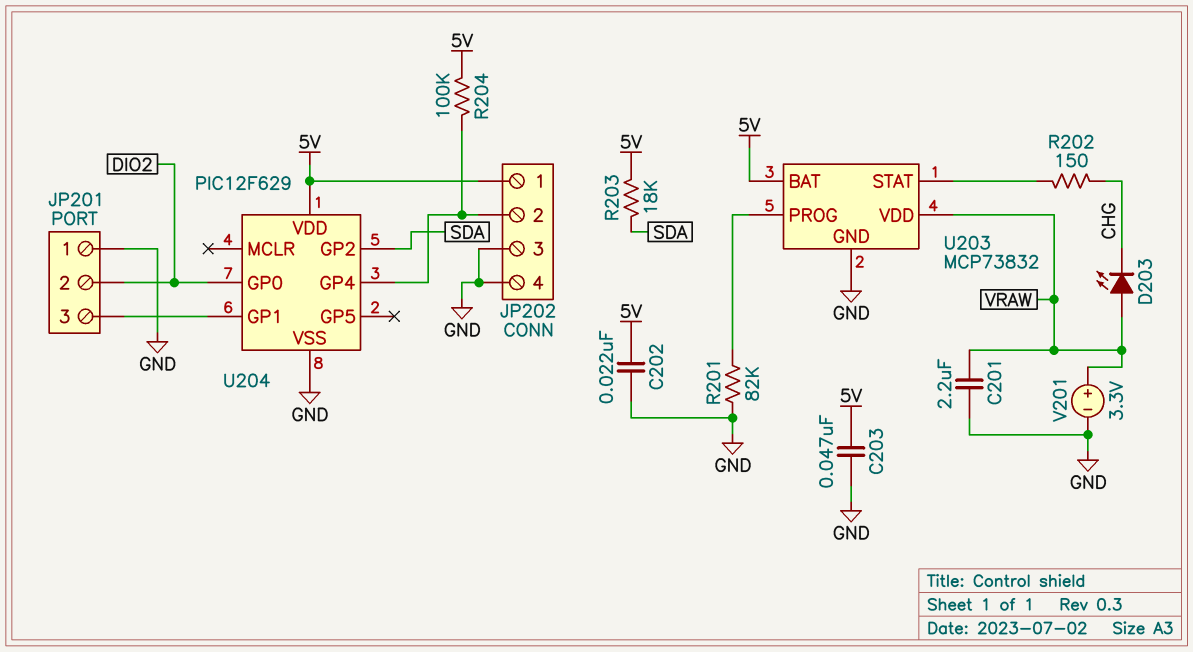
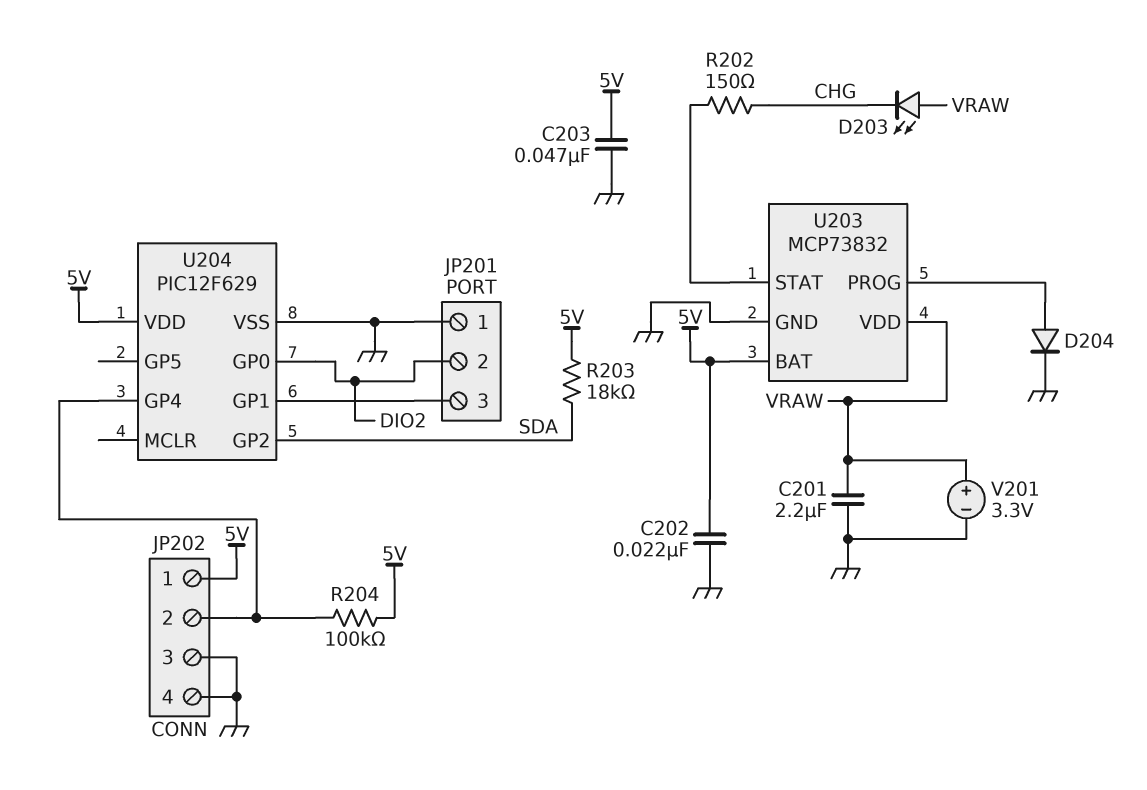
D204: none -> diode (A U203/PROG, K GND)
R201: 82k (GND, U203/PROG) -> none

